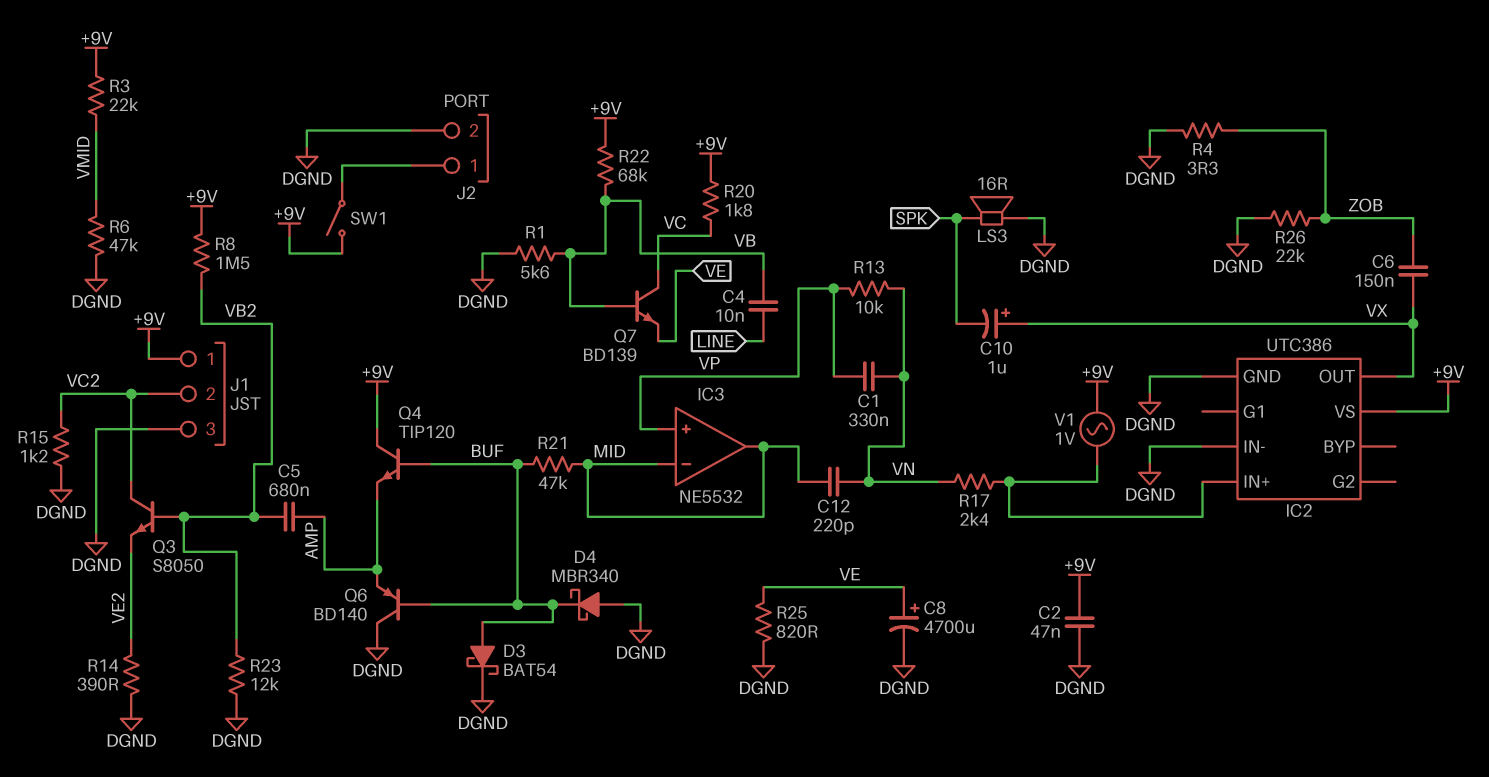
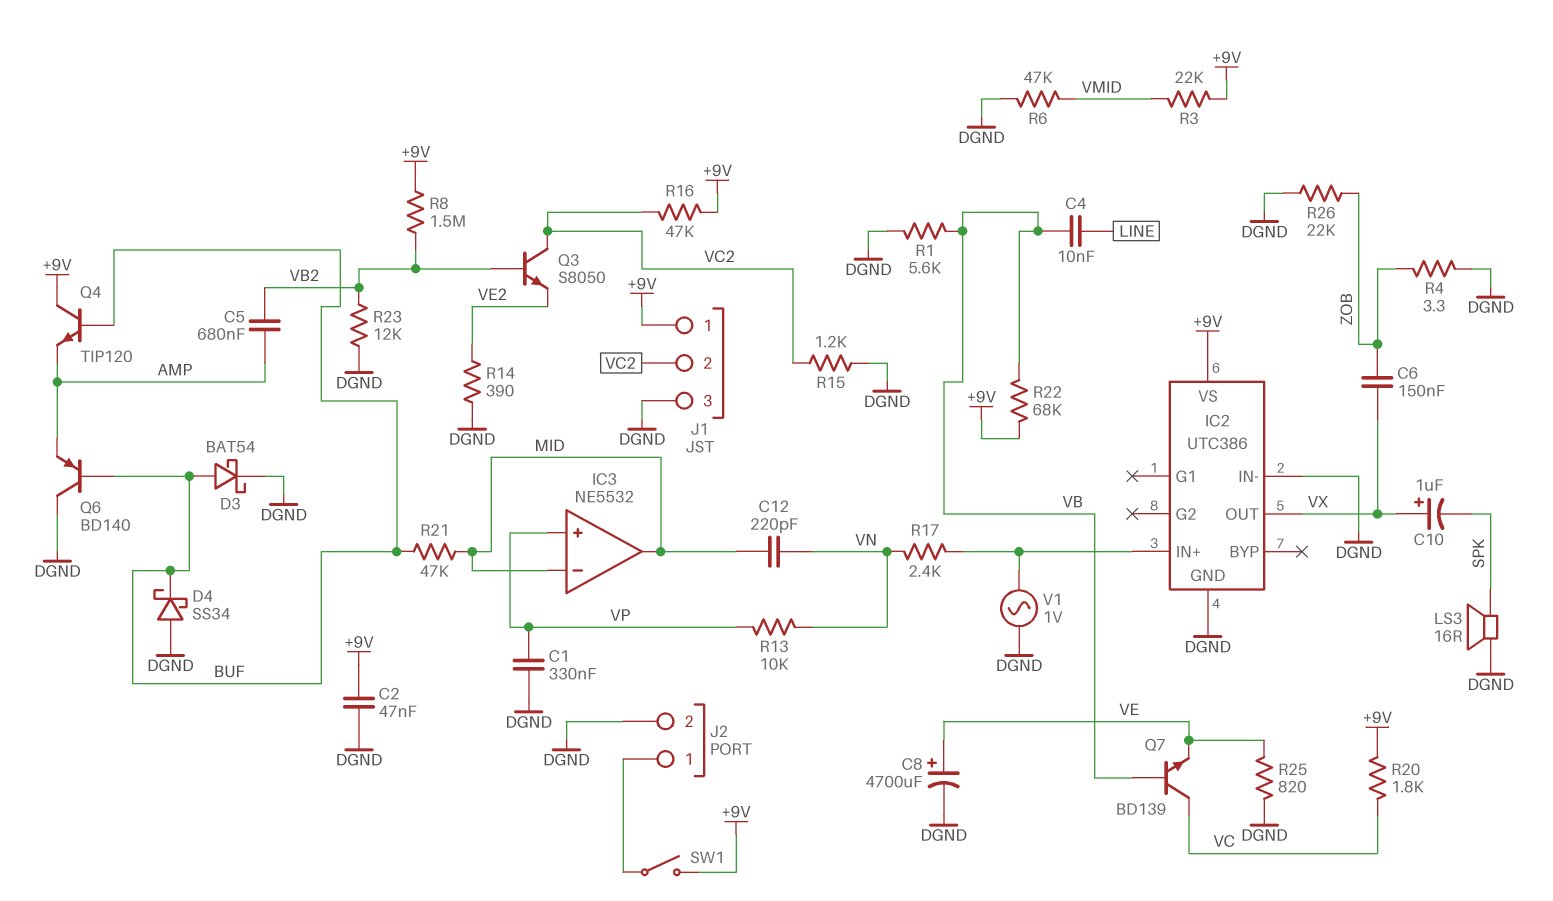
C1: 330nF (VN, VP) -> 330nF (DGND, VP)
D4: schottky MBR340 (A DGND, K BUF) -> schottky SS34 (A DGND, K BUF)
R16: none -> 47k (+9V, VC2)
V1: AC 1V (+9V, IC2/IN+) -> AC 1V (DGND, IC2/IN+)

